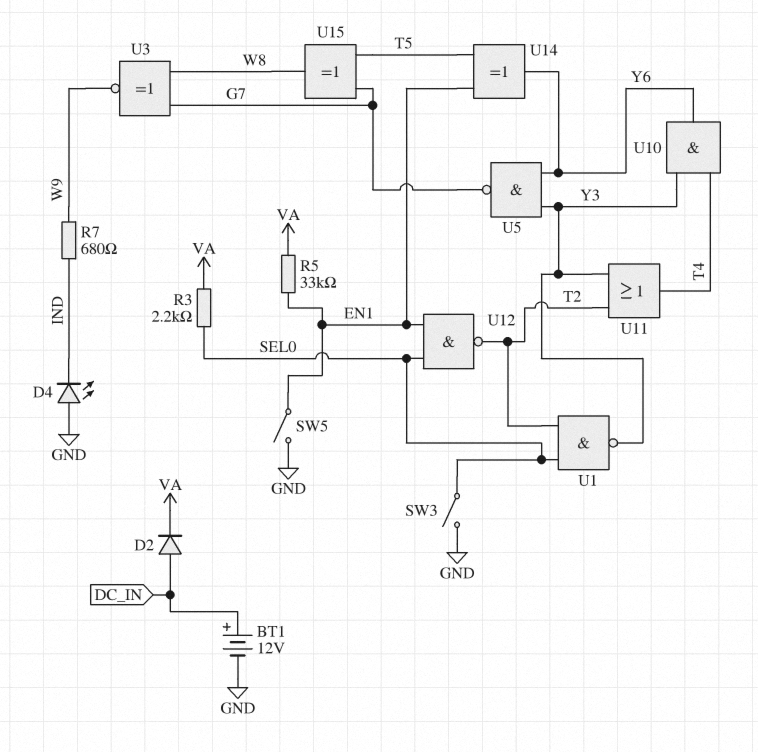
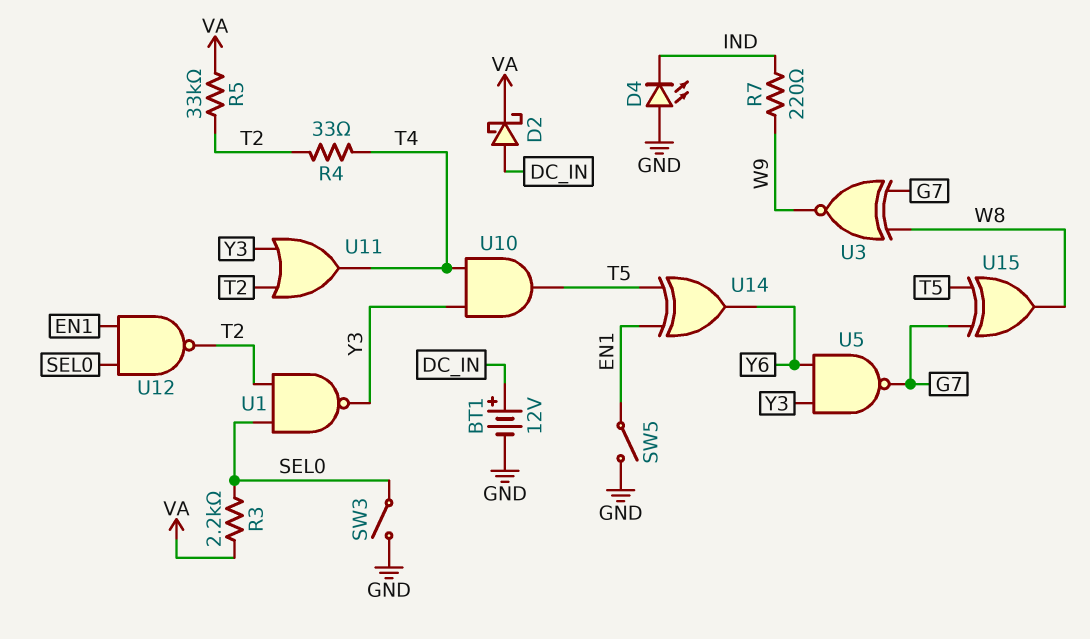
D2: diode (A DC_IN, K VA) -> schottky (A DC_IN, K VA)
R4: none -> 33 (T2, T4)
R5: 33k (EN1, VA) -> 33k (T2, VA)
R7: 680 (IND, W9) -> 220 (IND, W9)
U10: AND (in T4, in Y3, out Y6) -> AND (in T4, in Y3, out T5)

